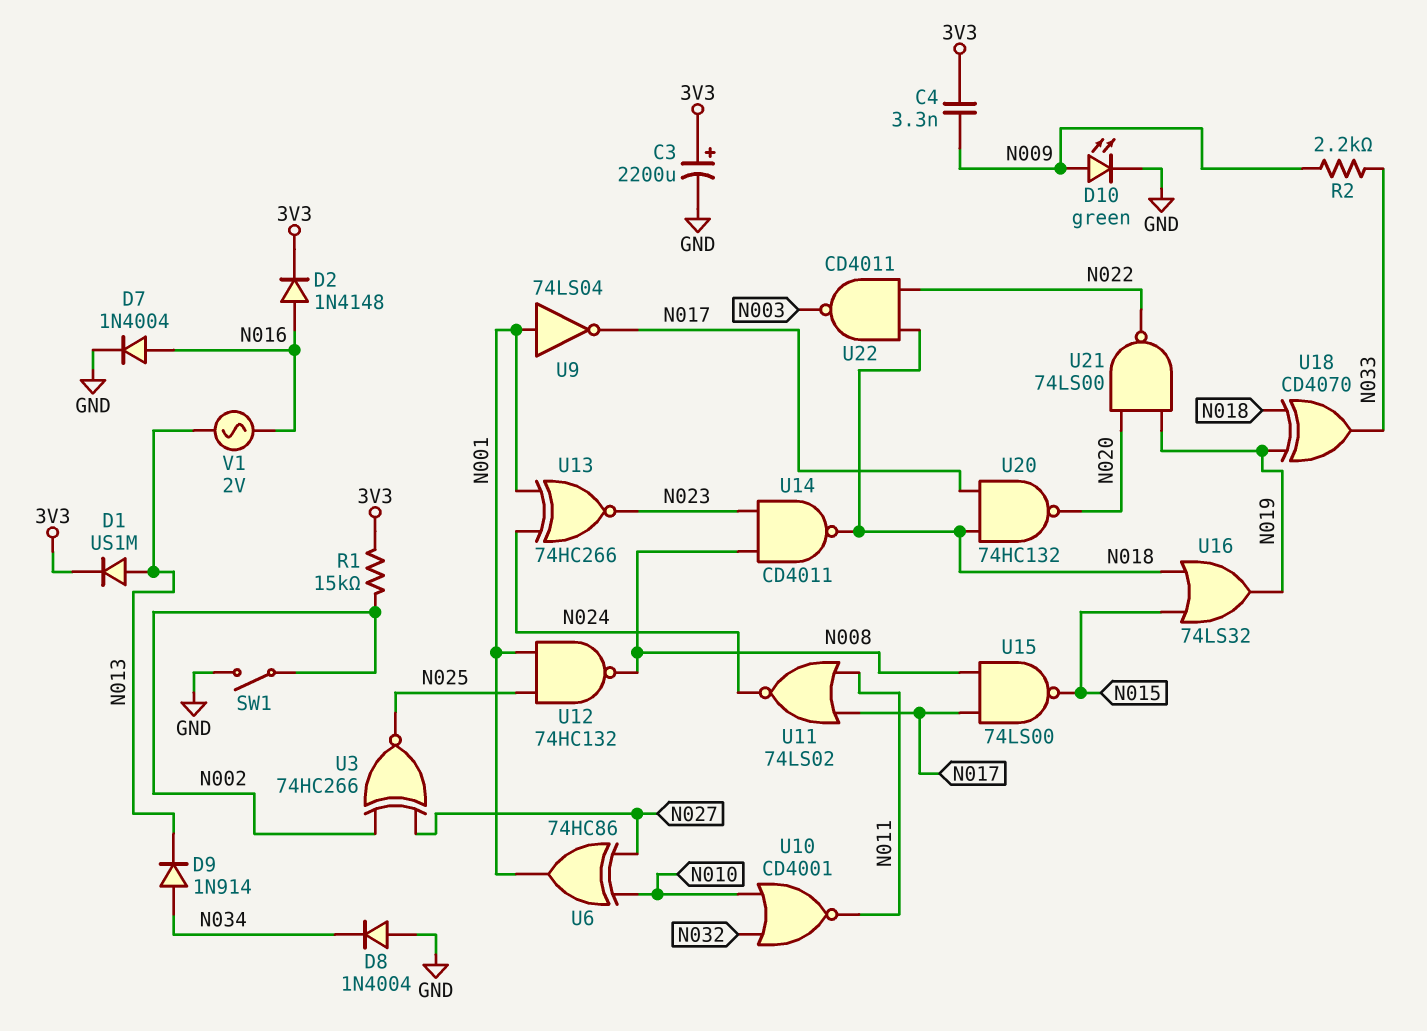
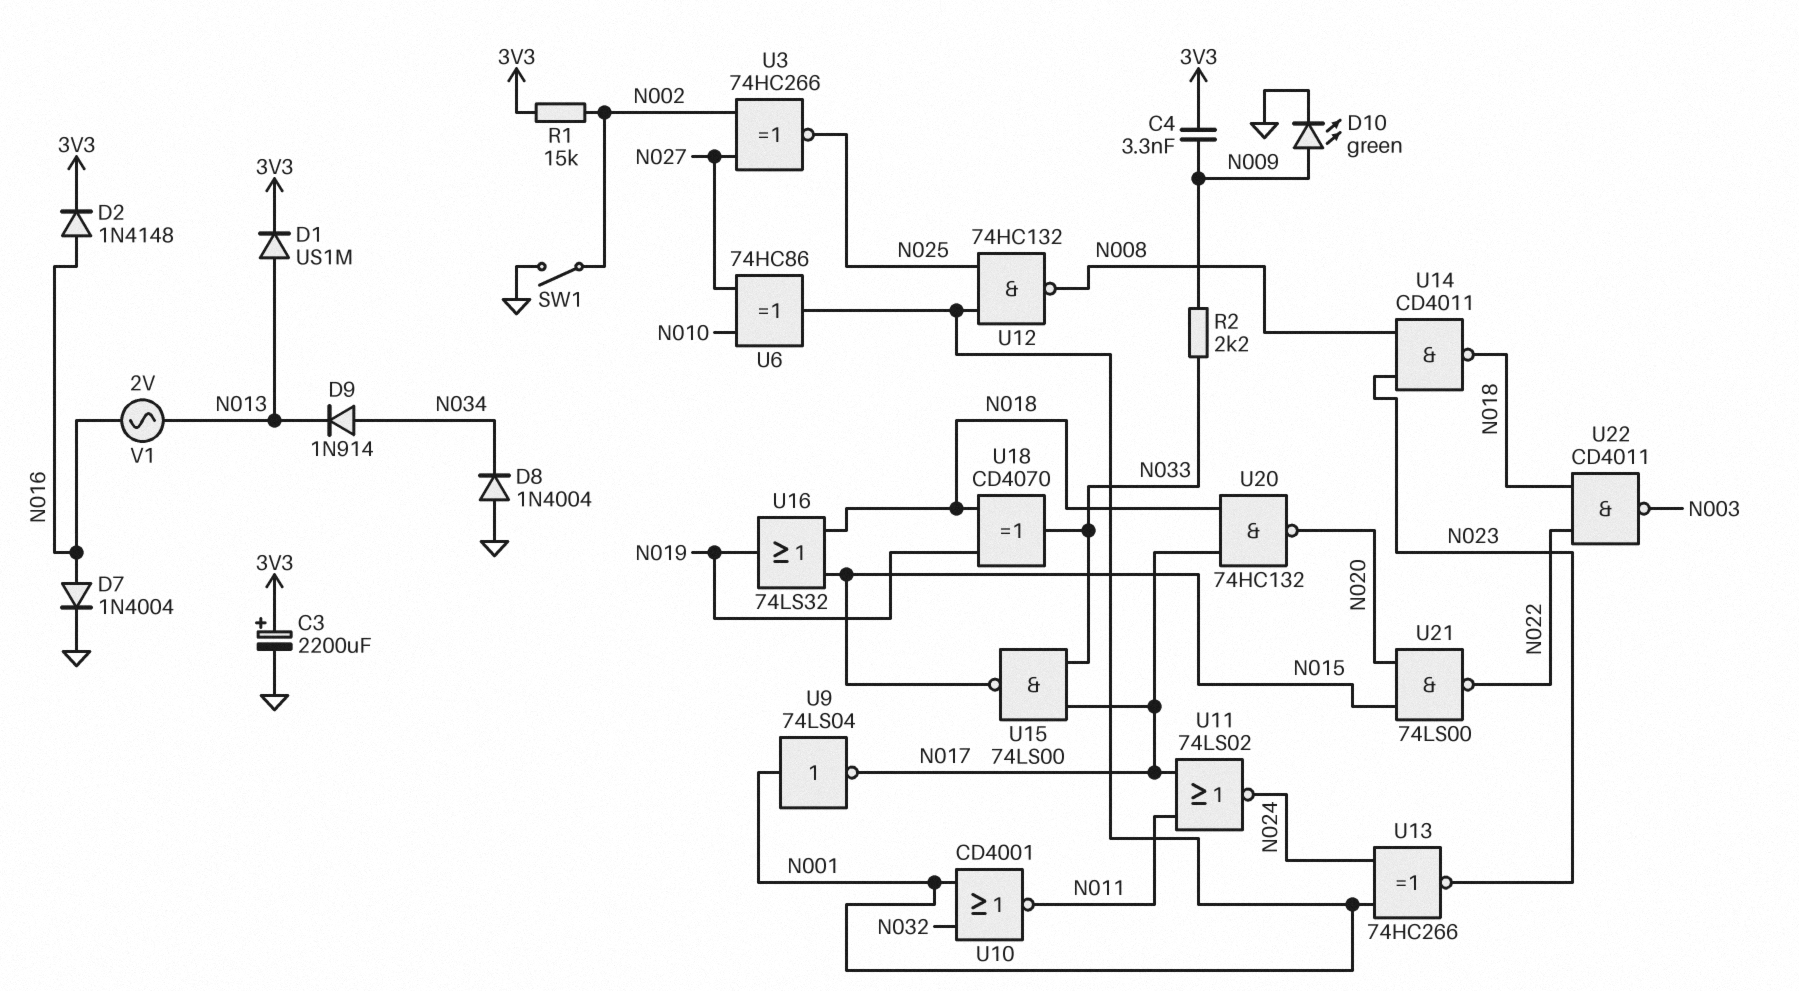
U10: NOR CD4001 (in N010, in N032, out N011) -> NOR CD4001 (in N001, in N032, out N011)
U15: NAND 74LS00 (in N008, in N017, out N015) -> NAND 74LS00 (in N017, in N033, out N015)
U21: NAND 74LS00 (in N019, in N020, out N022) -> NAND 74LS00 (in N015, in N020, out N022)

